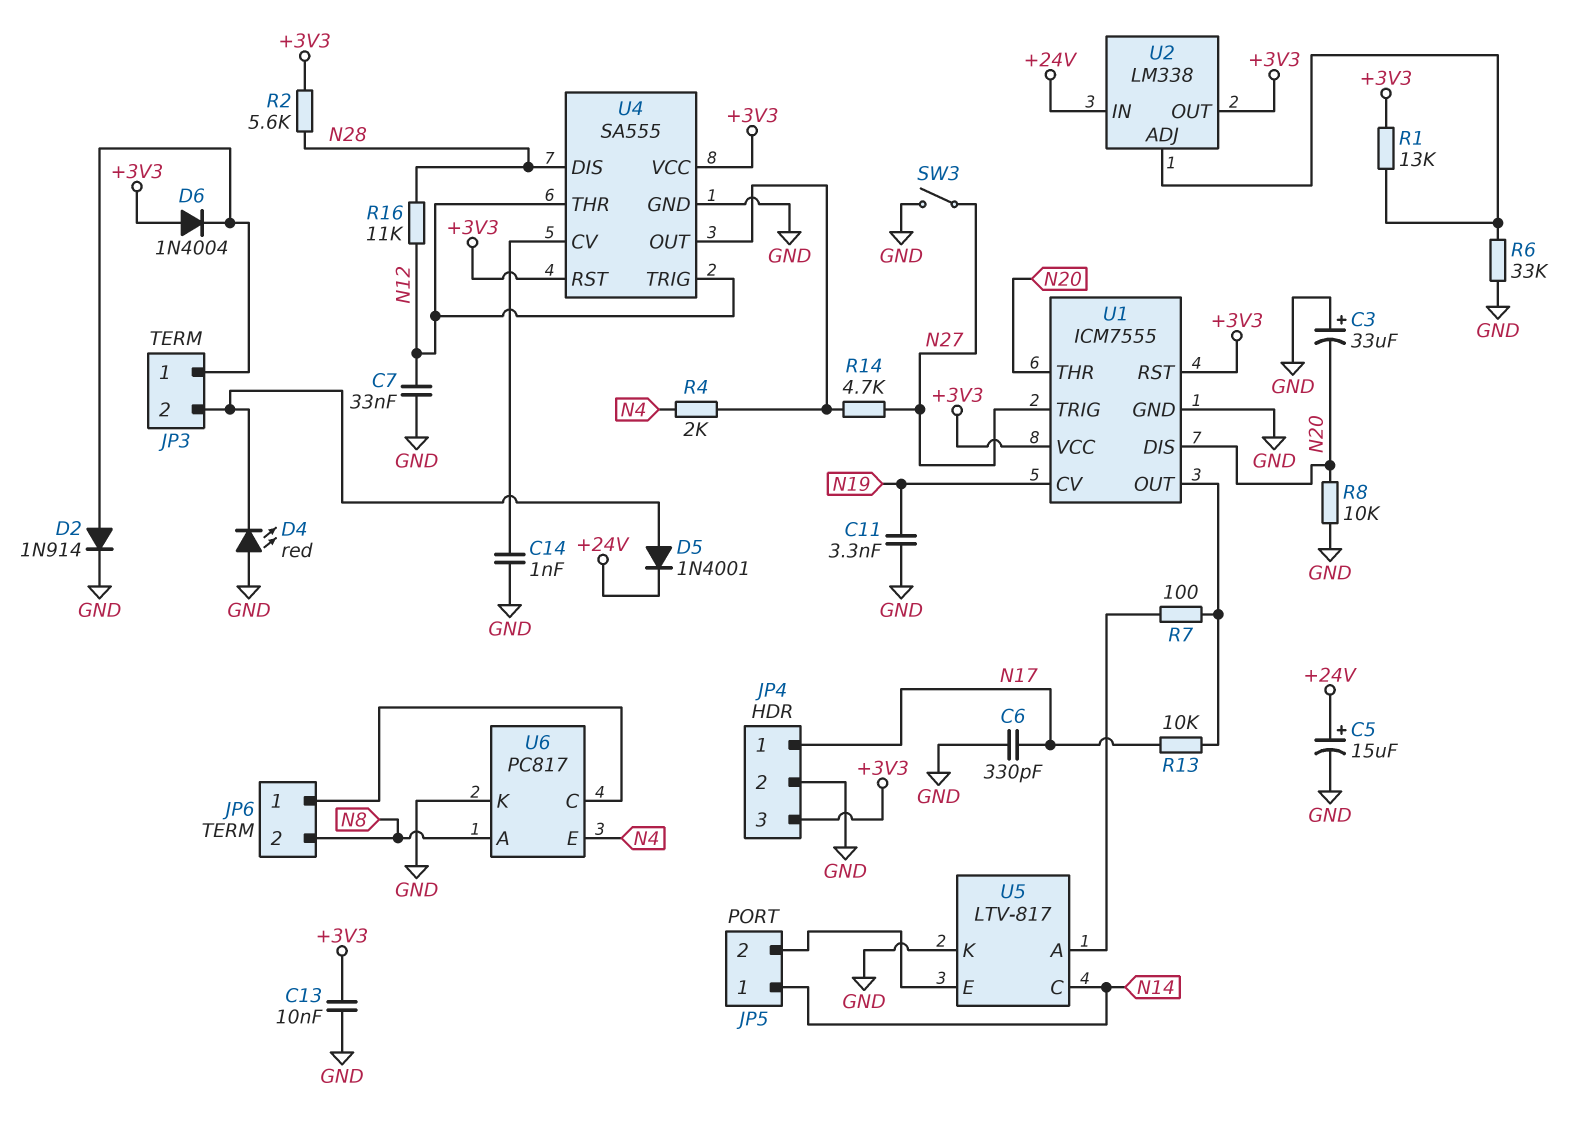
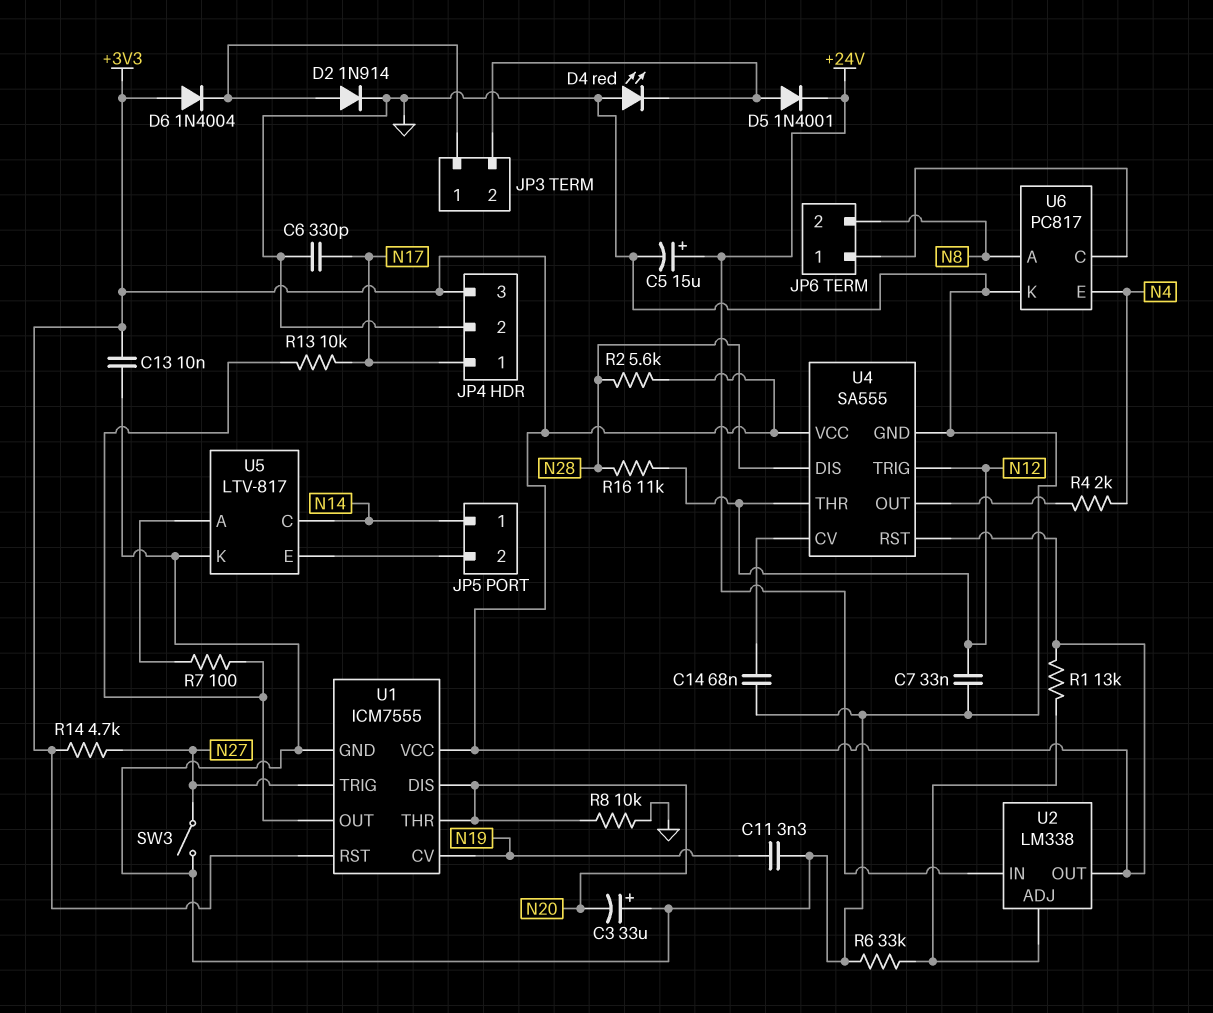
C14: 1nF (GND, U4/CV) -> 68nF (GND, U4/CV)
R14: 4.7k (N27, U4/OUT) -> 4.7k (+3V3, N27)

